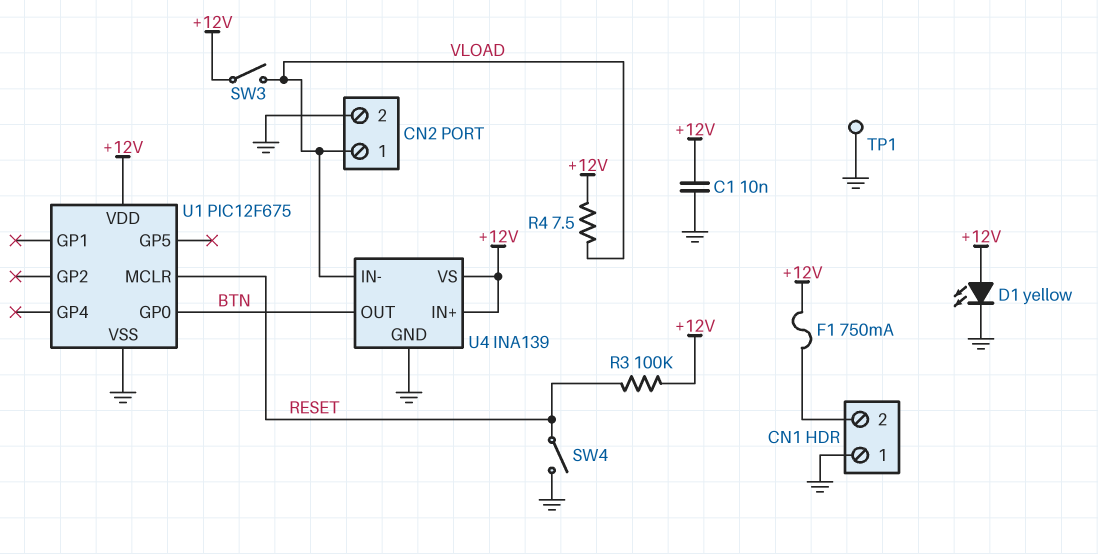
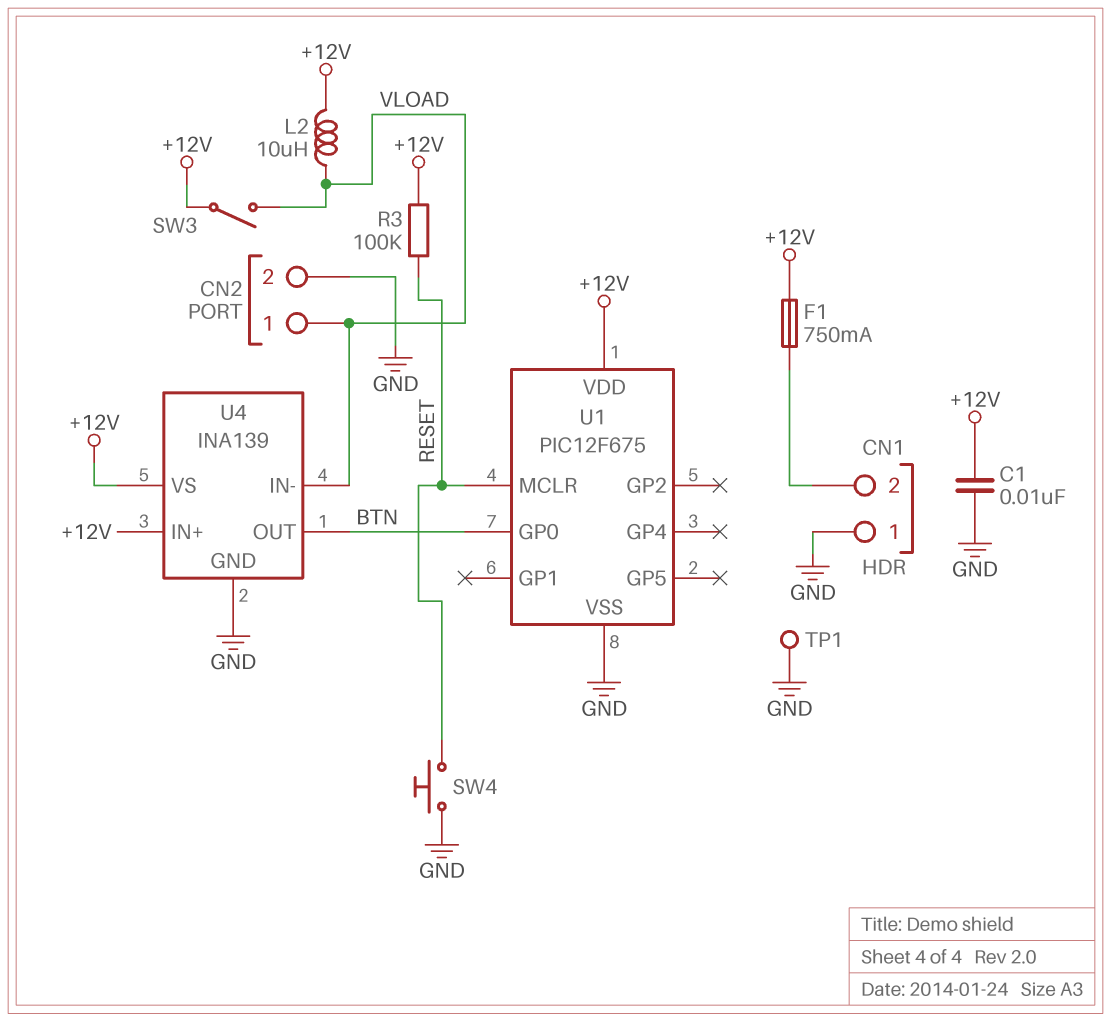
D1: LED yellow (A +12V, K GND) -> none
L2: none -> 10uH (+12V, VLOAD)
R4: 7.5 (+12V, VLOAD) -> none
SW4: switch (GND, RESET) -> button (GND, RESET)

